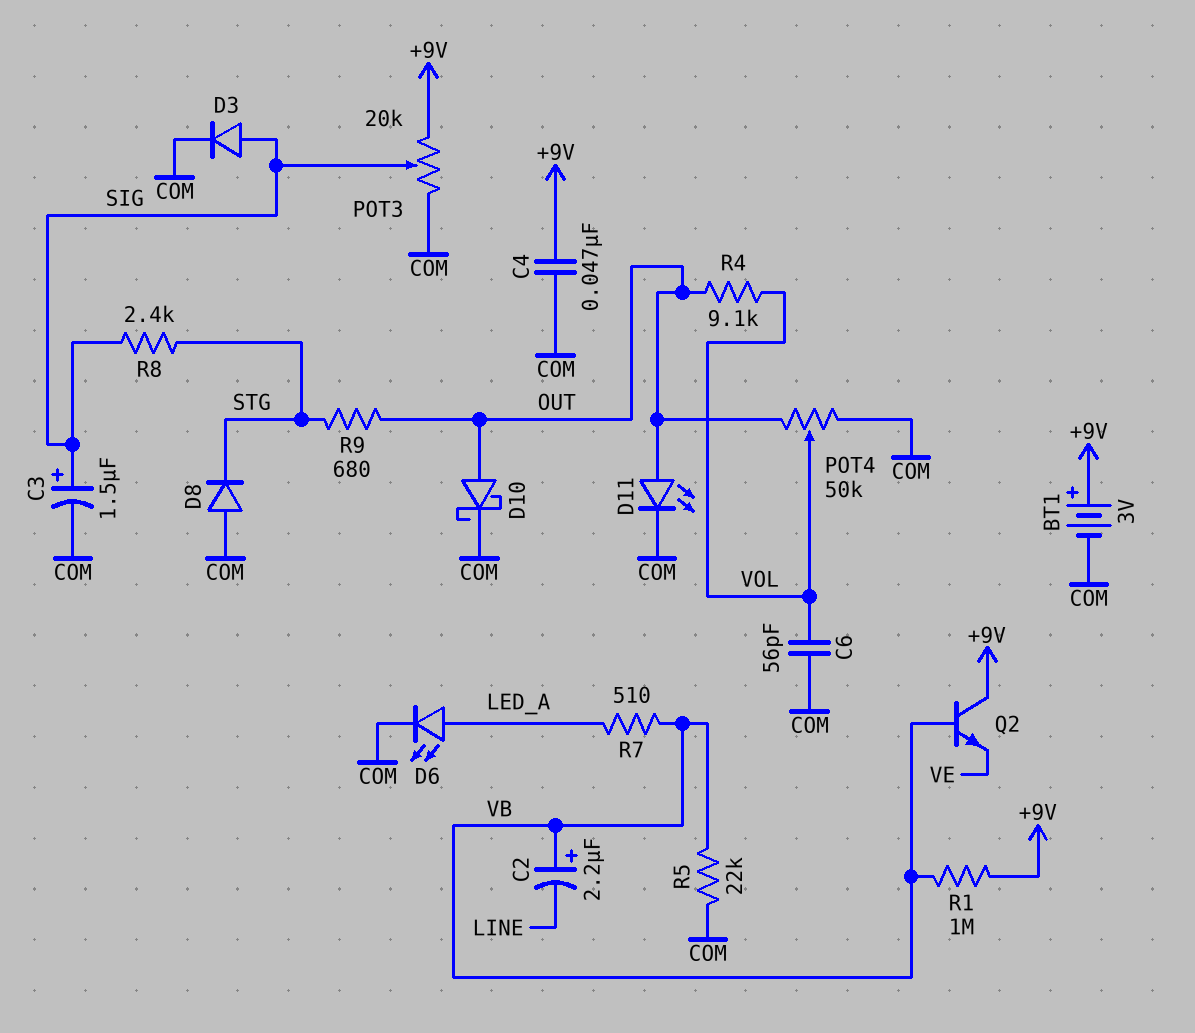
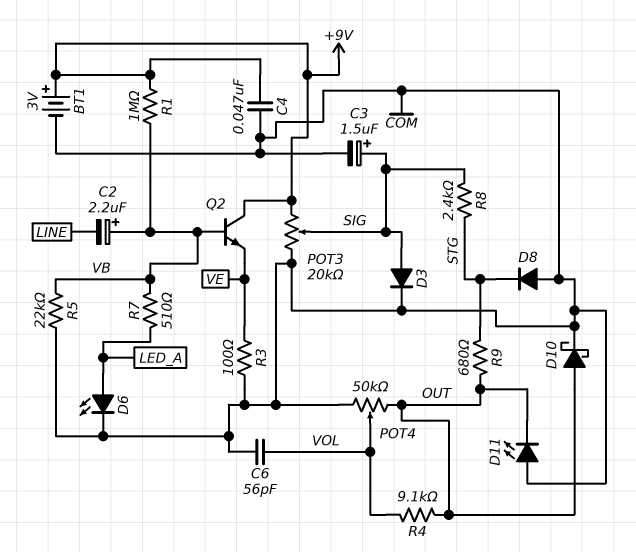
D11: LED (A OUT, K COM) -> LED (A COM, K OUT)
R3: none -> 100 (COM, VE)

